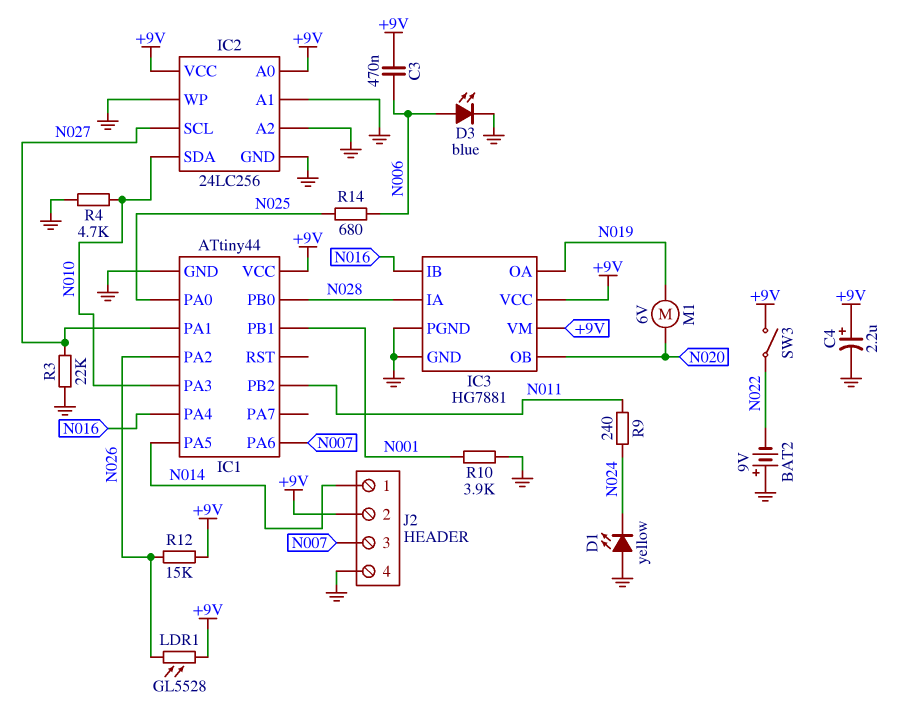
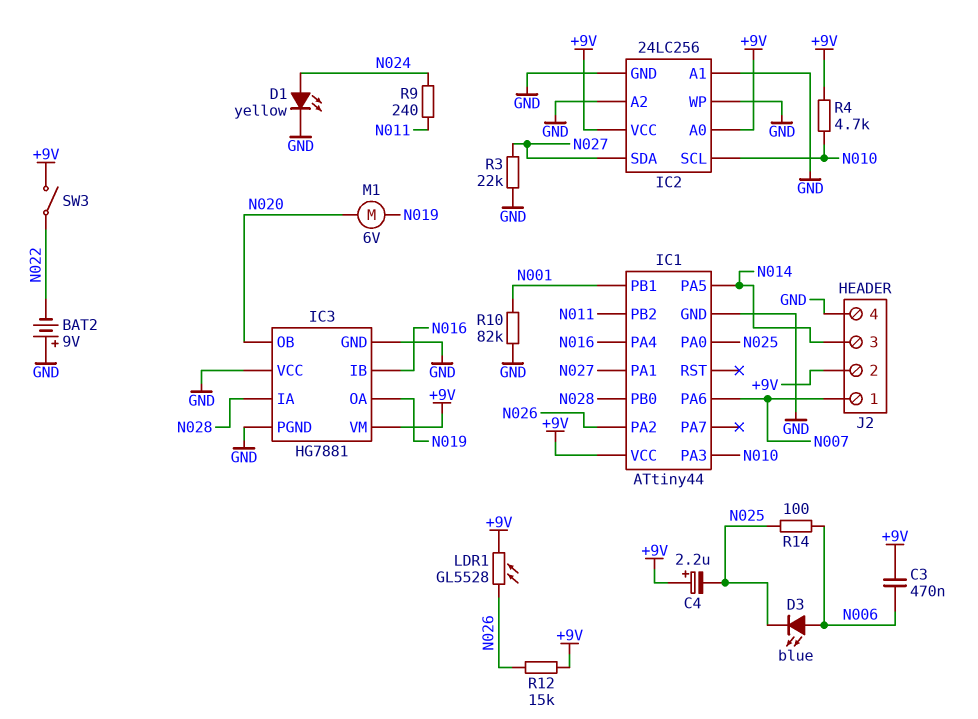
C4: 2.2uF (plus +9V, minus GND) -> 2.2uF (plus +9V, minus N025)
D1: LED yellow (A GND, K N024) -> LED yellow (A N024, K GND)
D3: LED blue (A N006, K GND) -> LED blue (A N006, K N025)
IC2 pin SCL: N027 -> N010
IC2 pin SDA: N010 -> N027
IC3 pin VCC: +9V -> GND
J2 pin 1: N014 -> N007
J2 pin 3: N007 -> N014
R4: 4.7k (GND, N010) -> 4.7k (+9V, N010)
R10: 3.9k (GND, N001) -> 82k (GND, N001)
R14: 680 (N006, N025) -> 100 (N006, N025)

